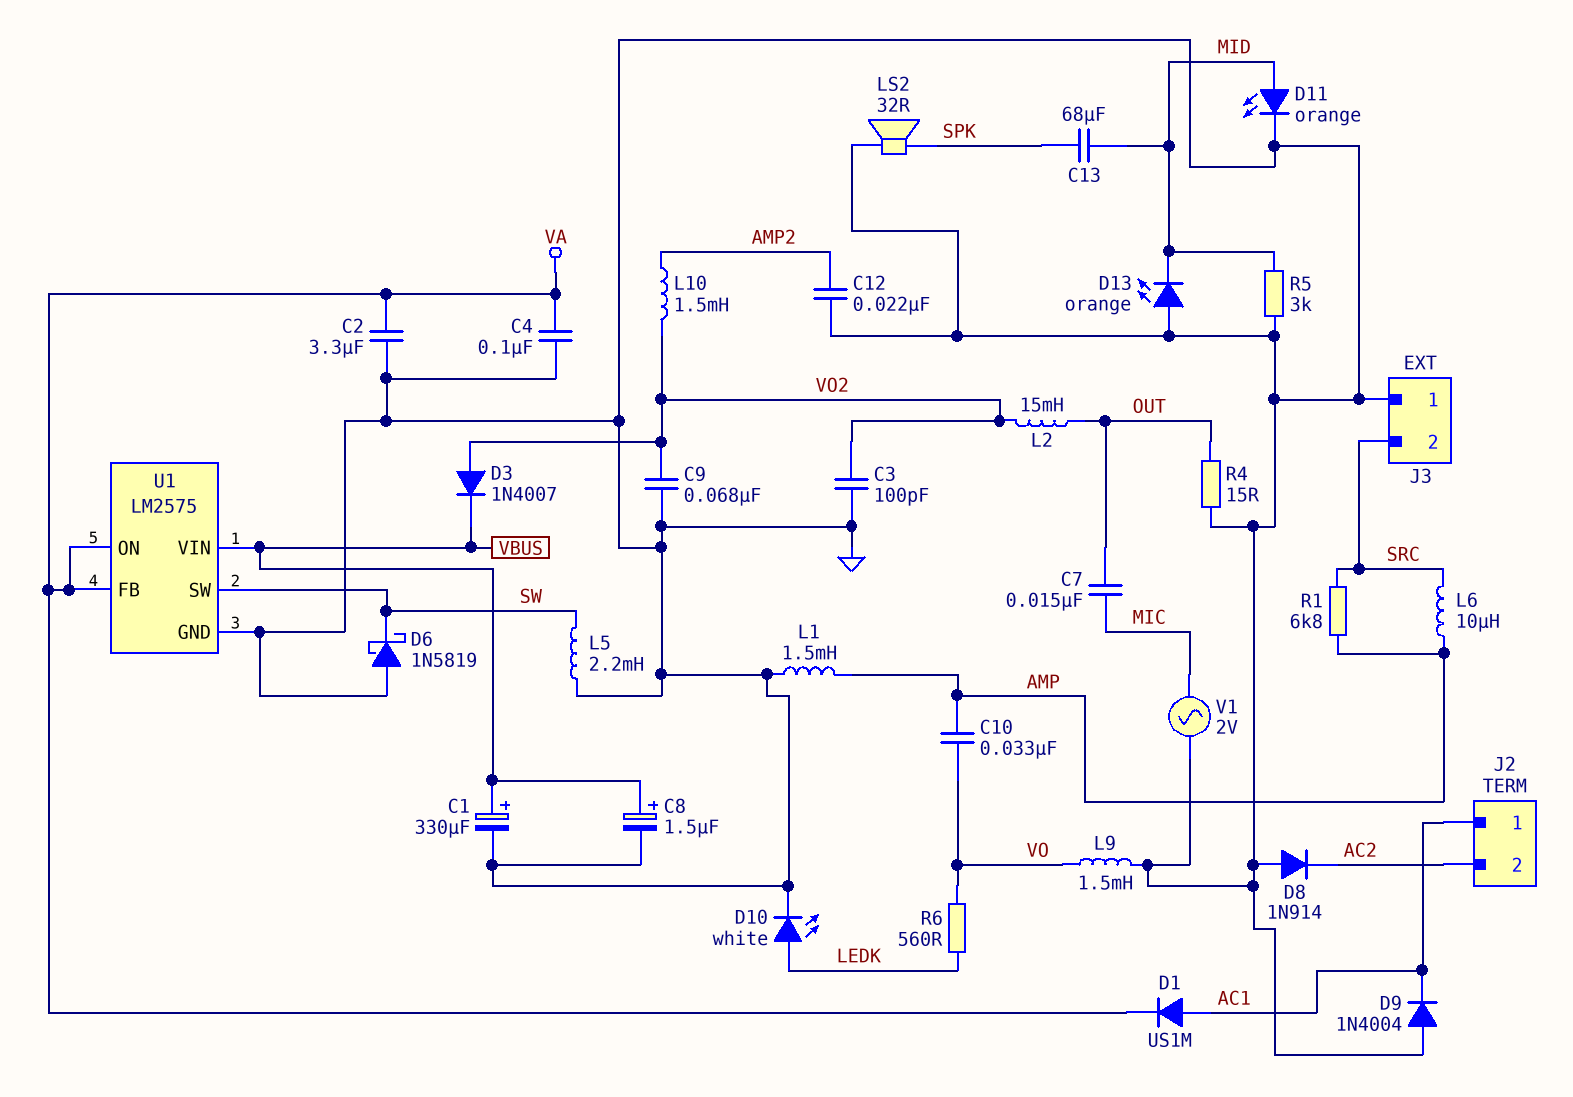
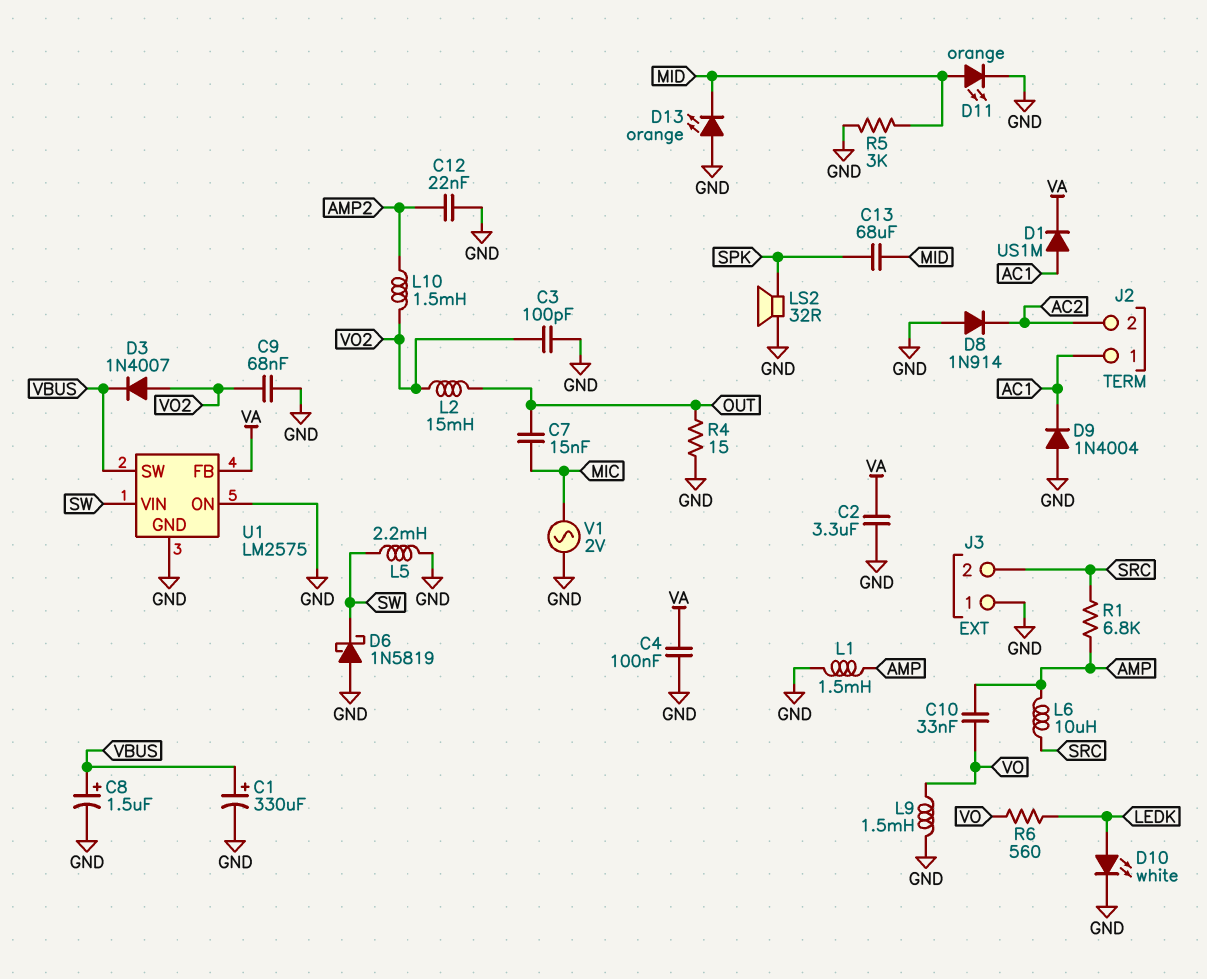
U1 pin ON: VA -> GND
U1 pin SW: SW -> VBUS
U1 pin VIN: VBUS -> SW

